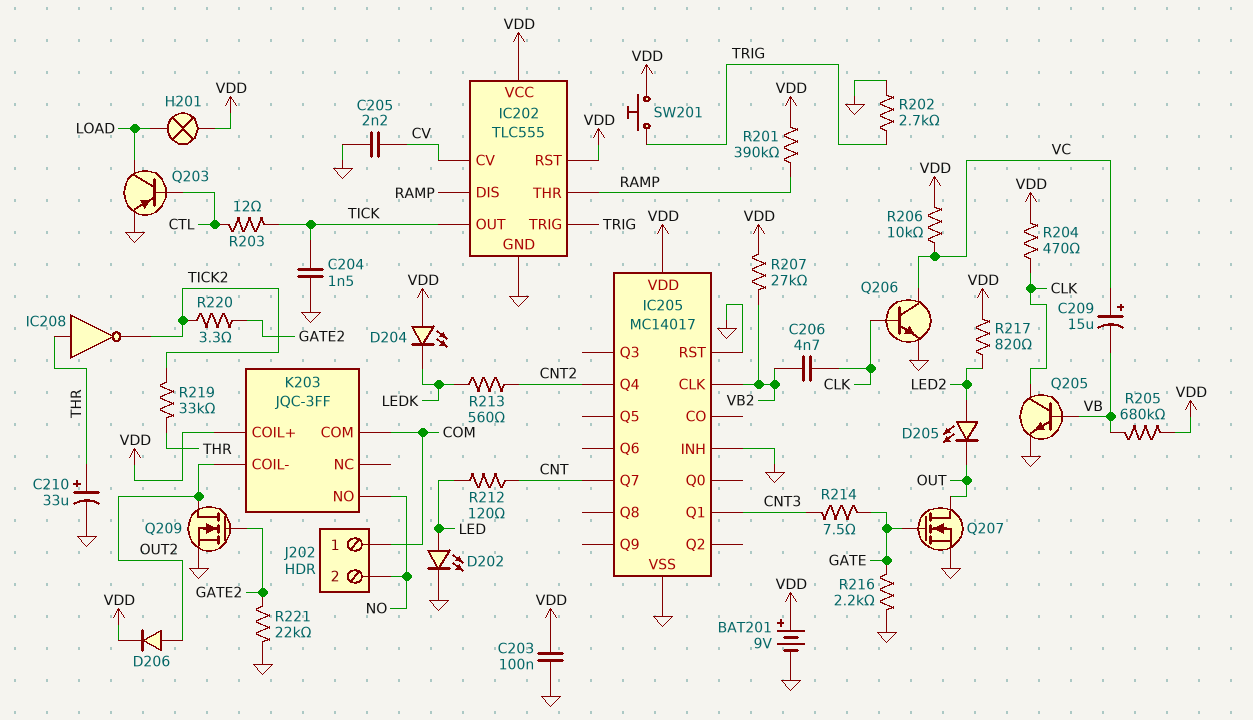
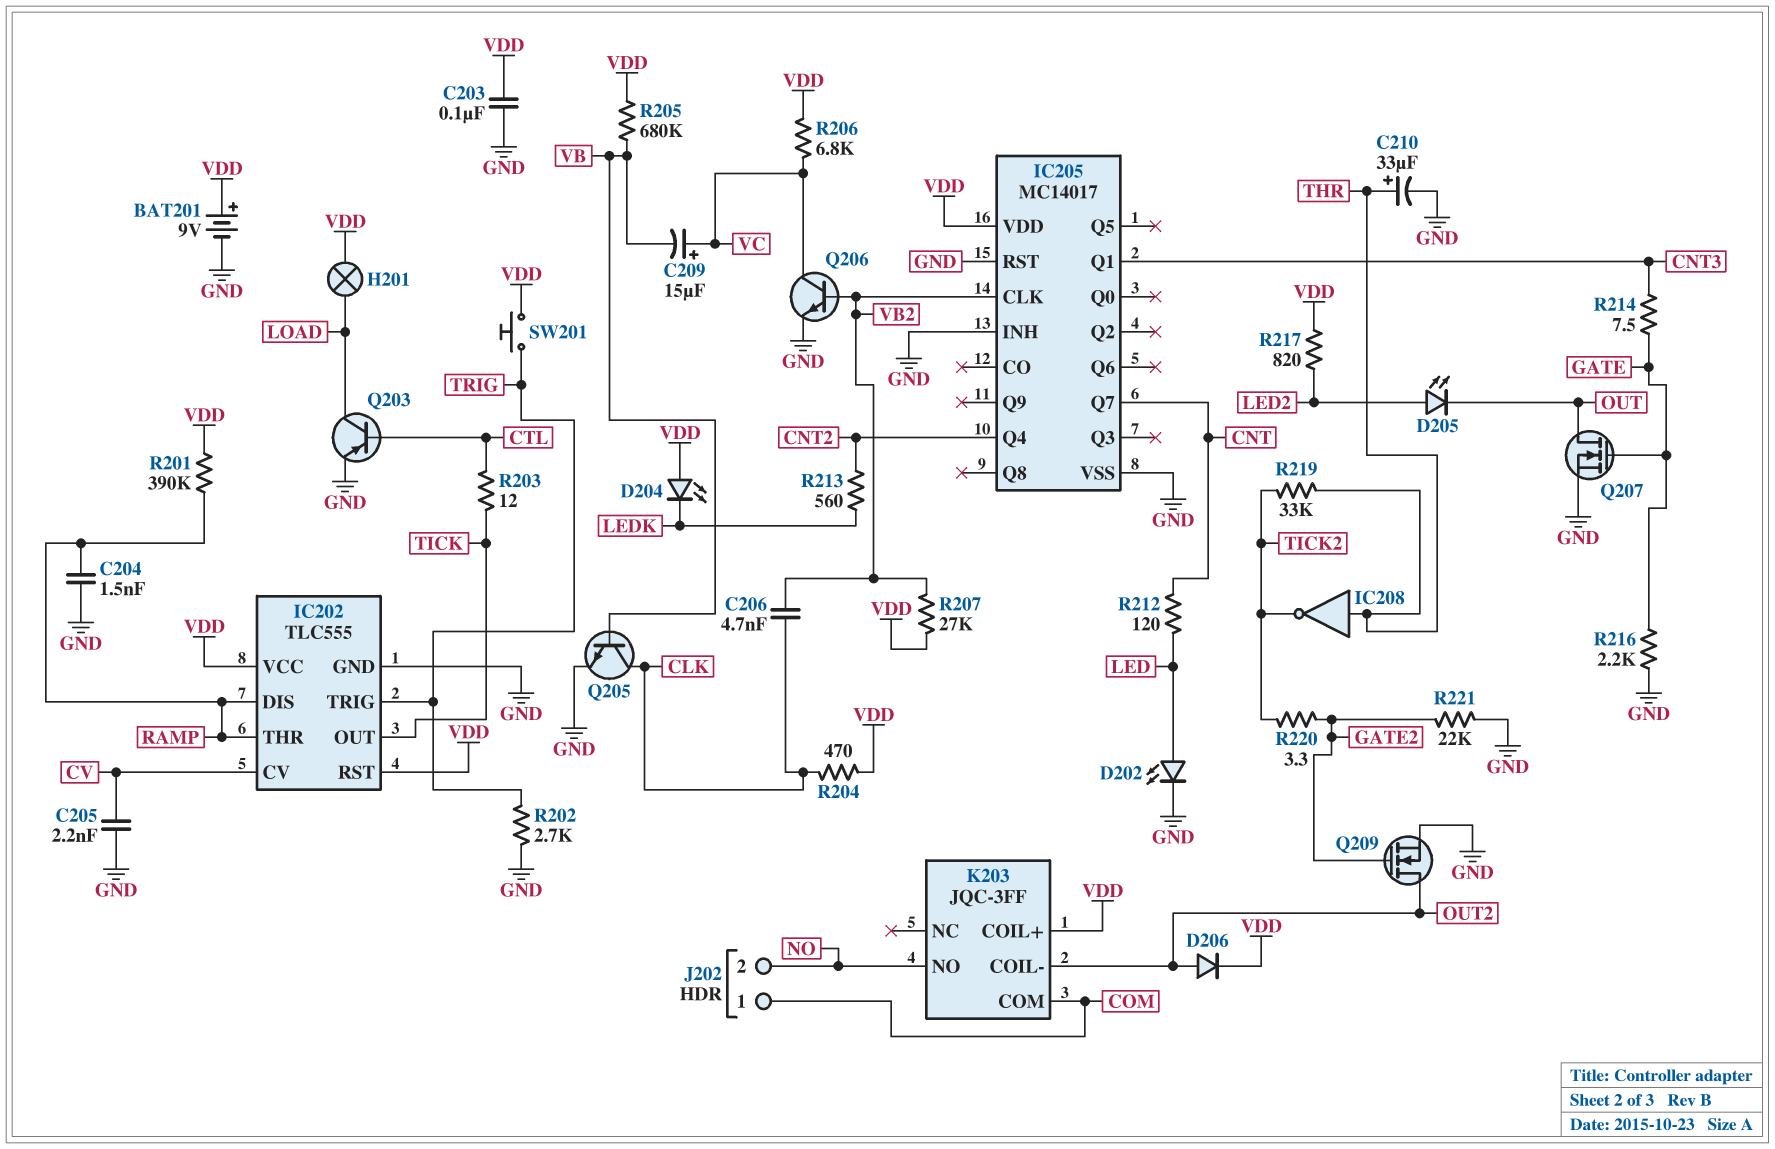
C204: 1.5nF (GND, TICK) -> 1.5nF (GND, RAMP)
Q206: NPN (B CLK, C VC, E GND) -> NPN (B VB2, C VC, E GND)
R206: 10k (VC, VDD) -> 6.8k (VC, VDD)

